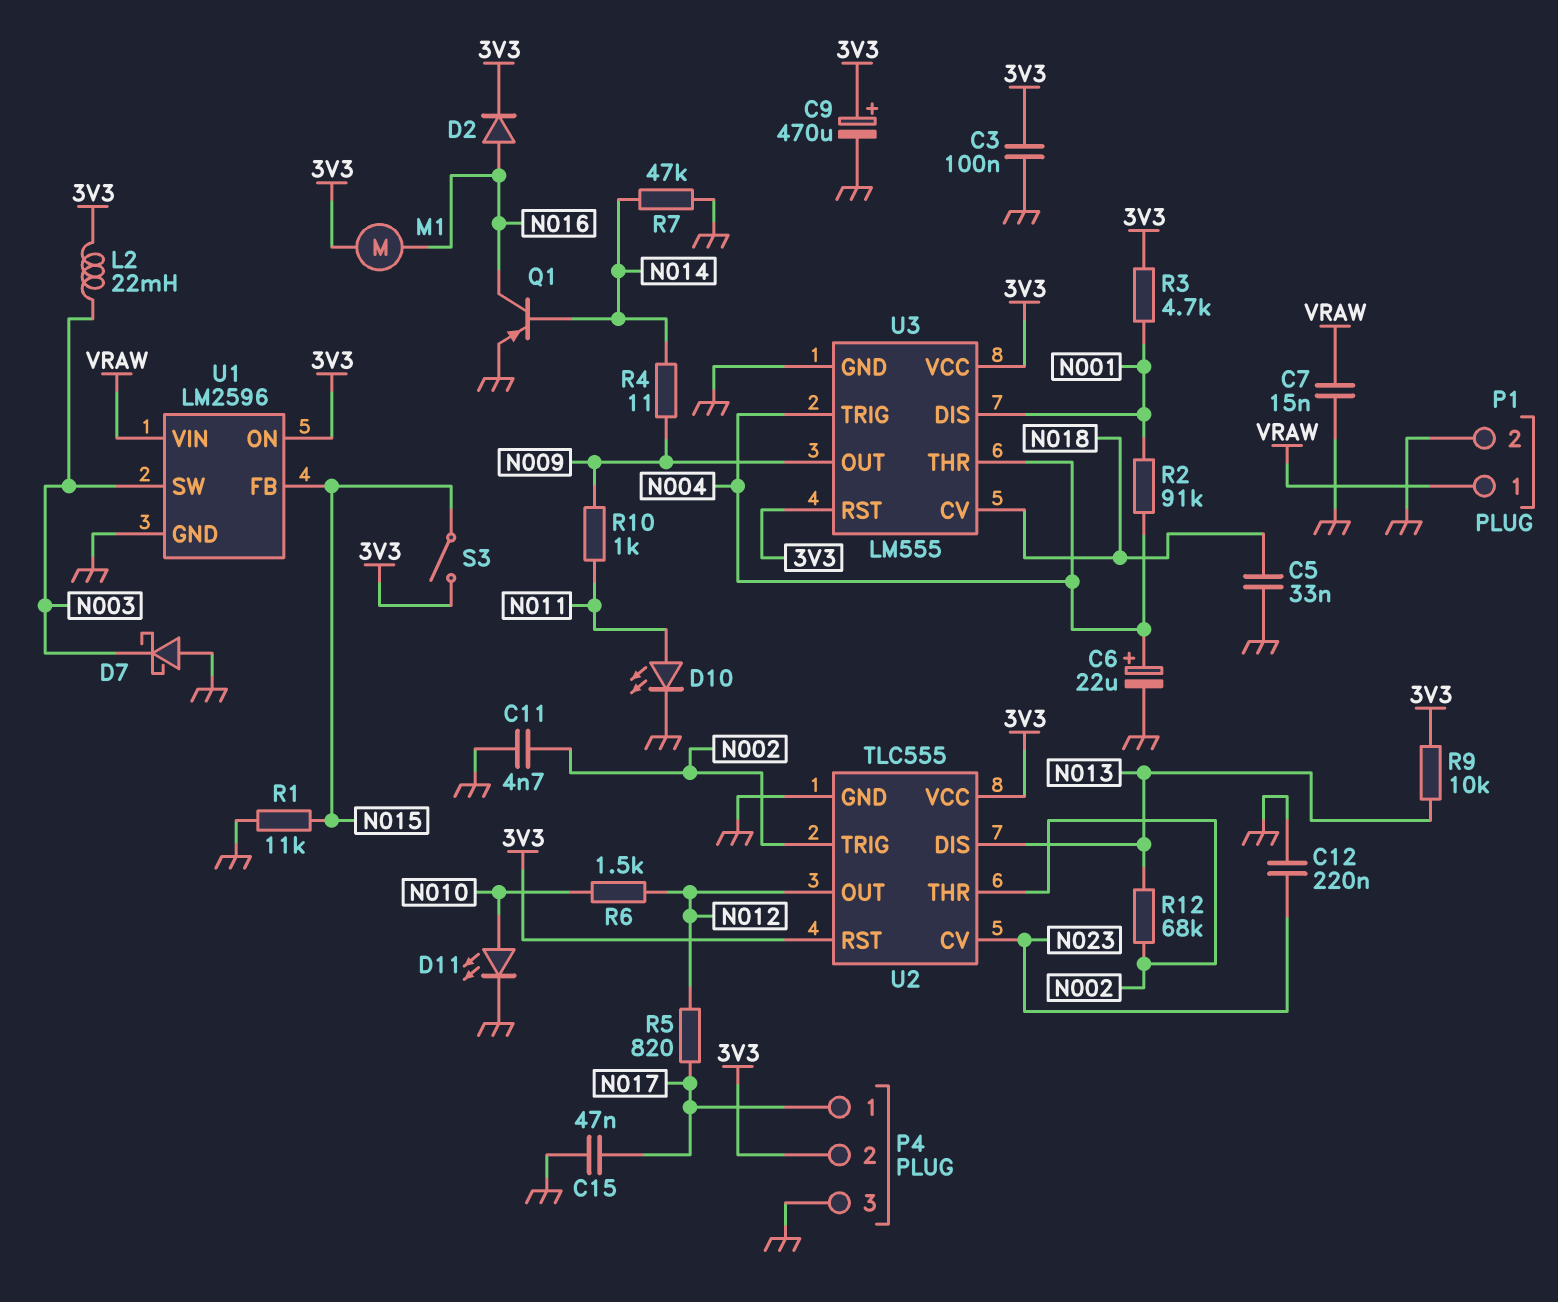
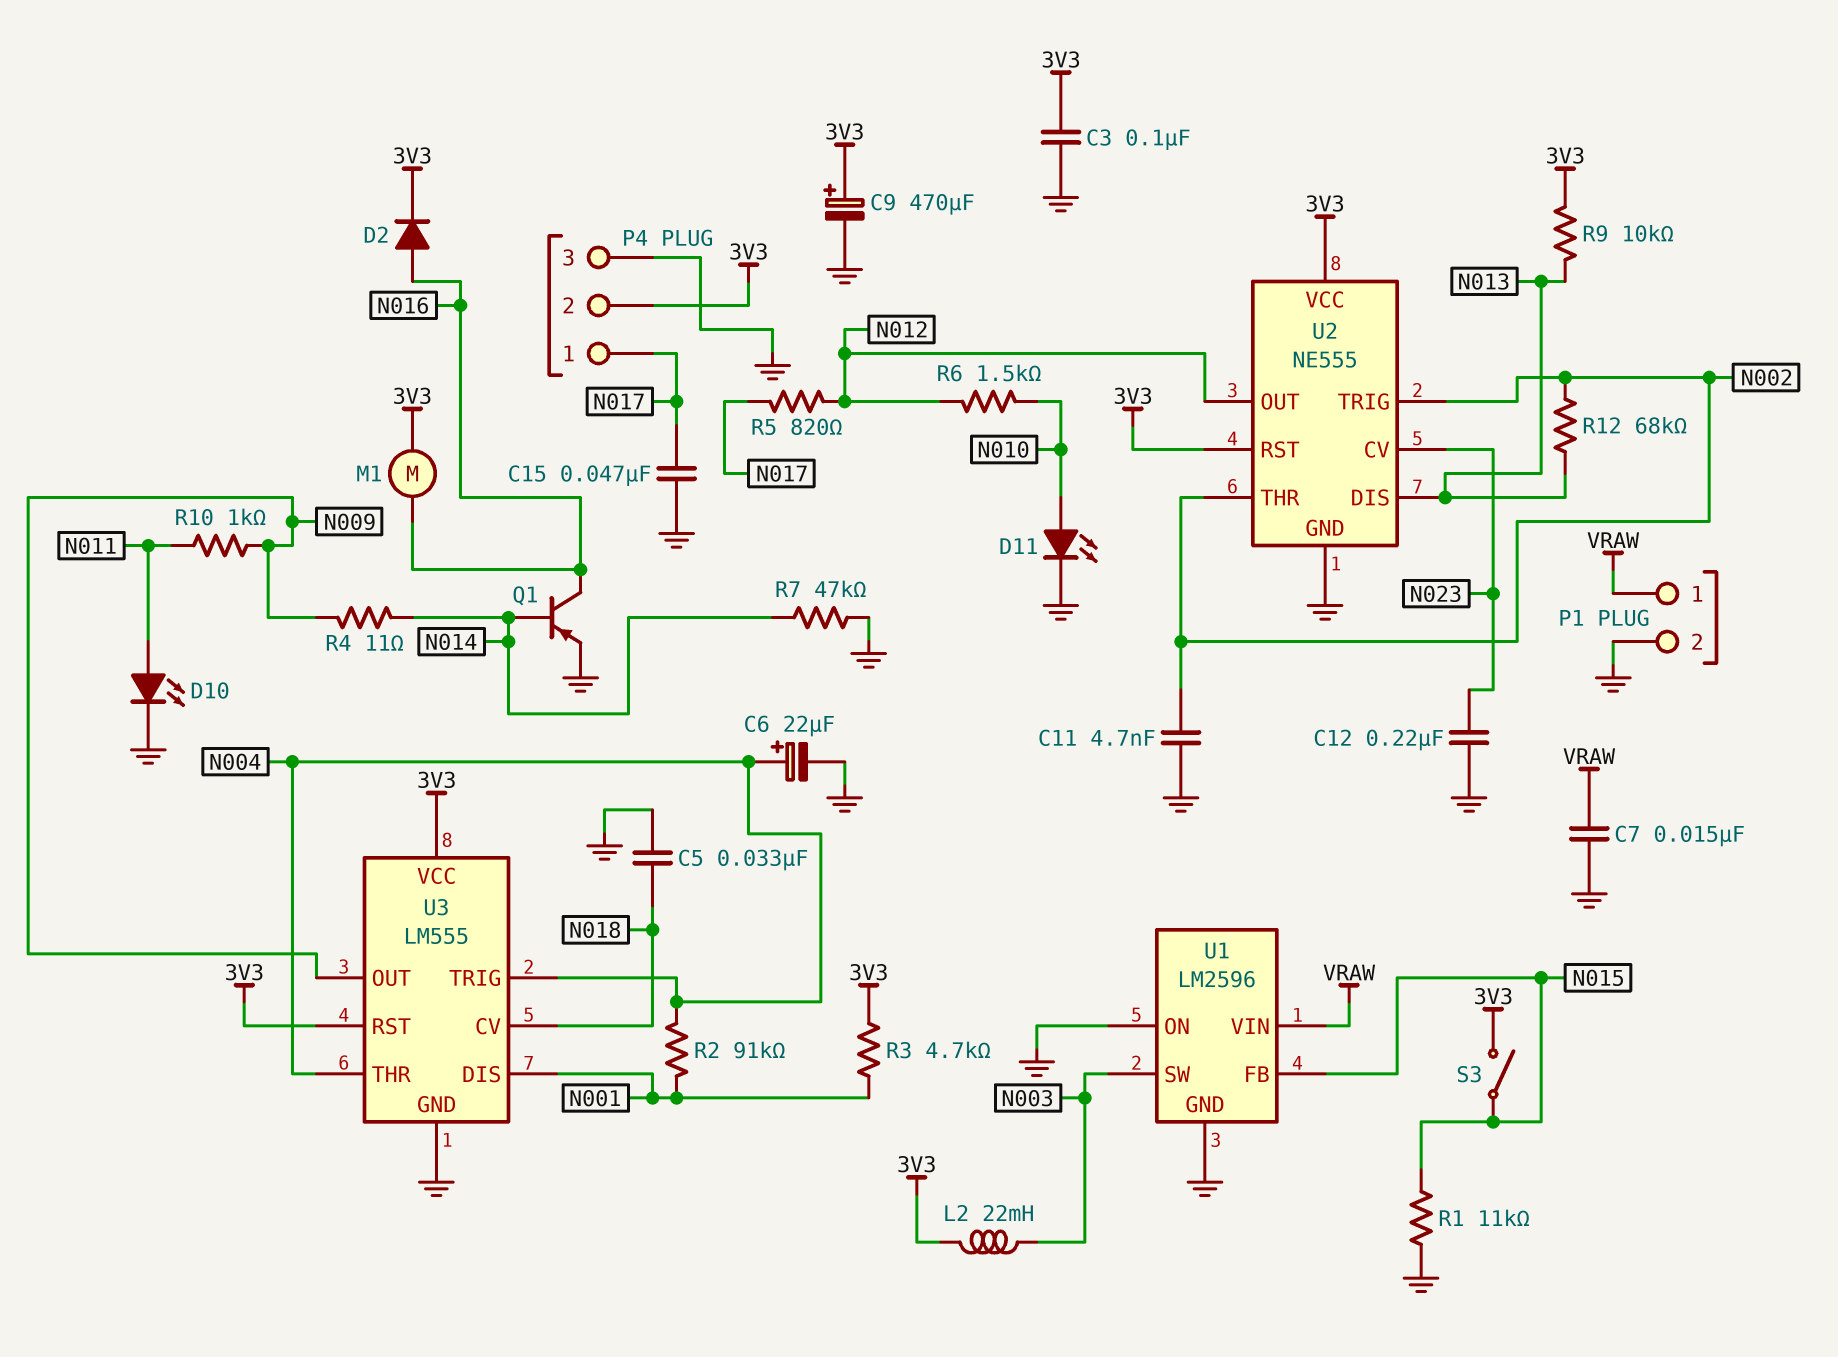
D7: schottky (A GND, K N003) -> none
U1 pin ON: 3V3 -> GND
U2: TLC555 -> NE555

